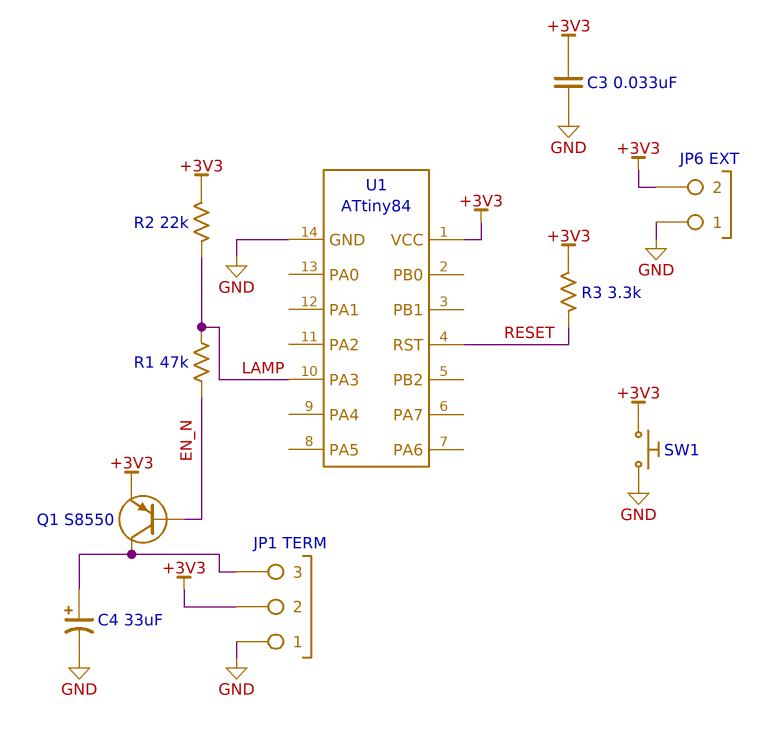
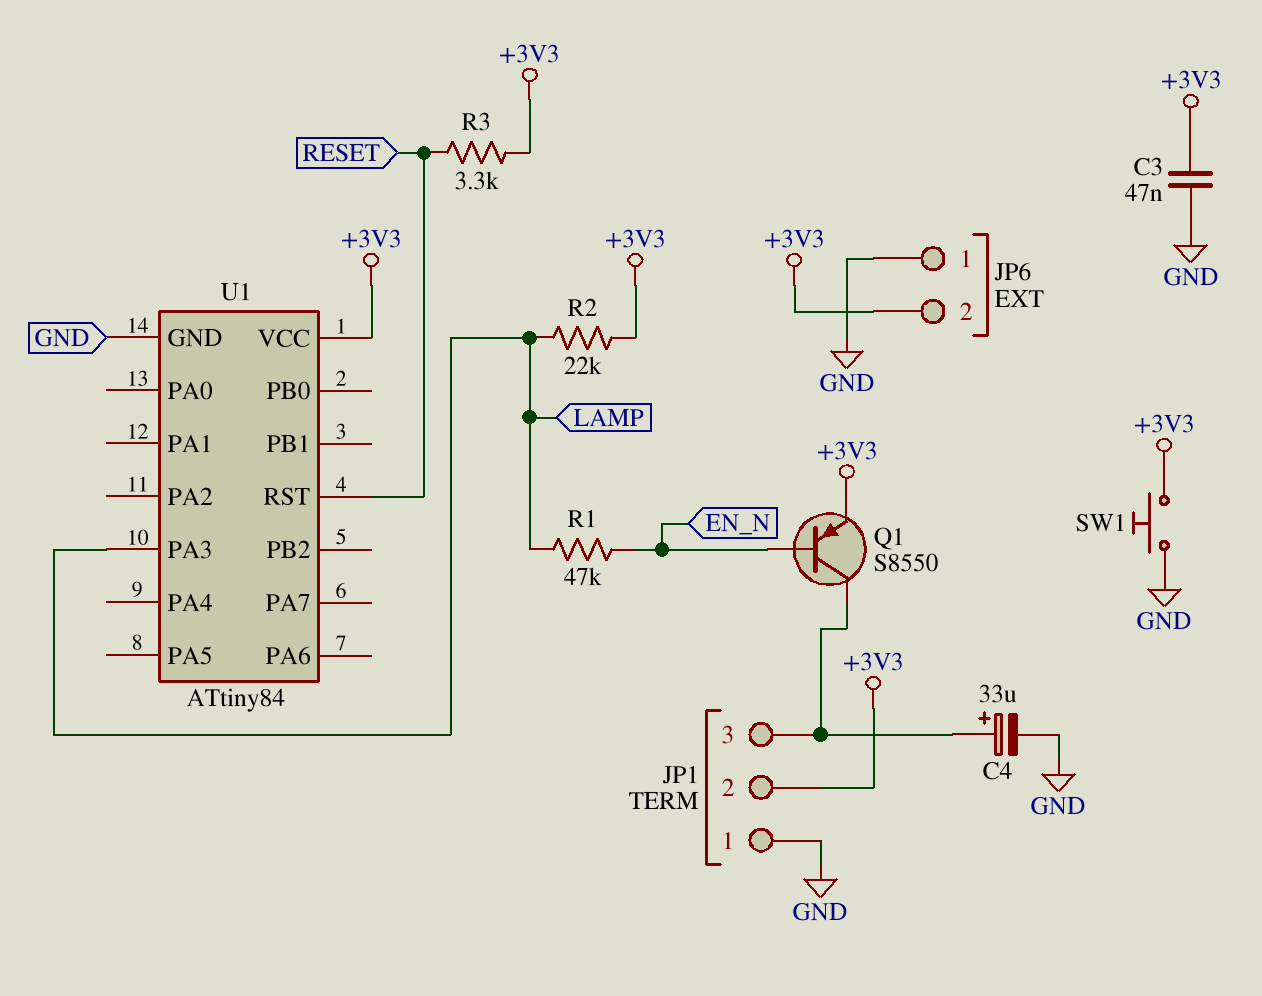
C3: 33nF (+3V3, GND) -> 47nF (+3V3, GND)

